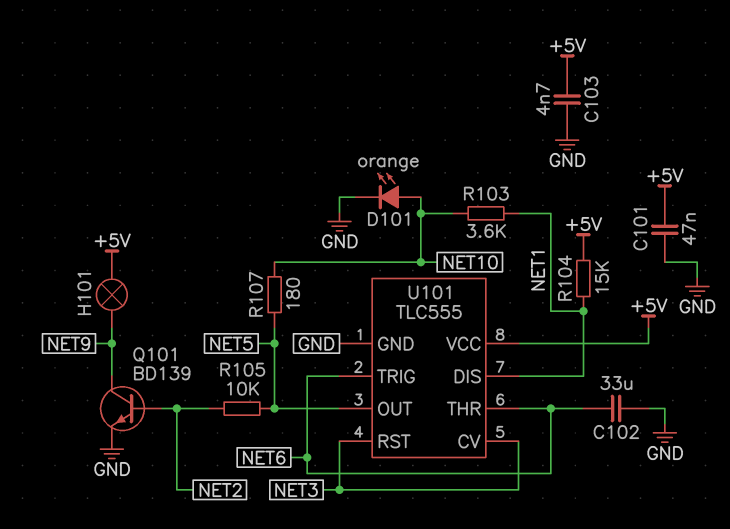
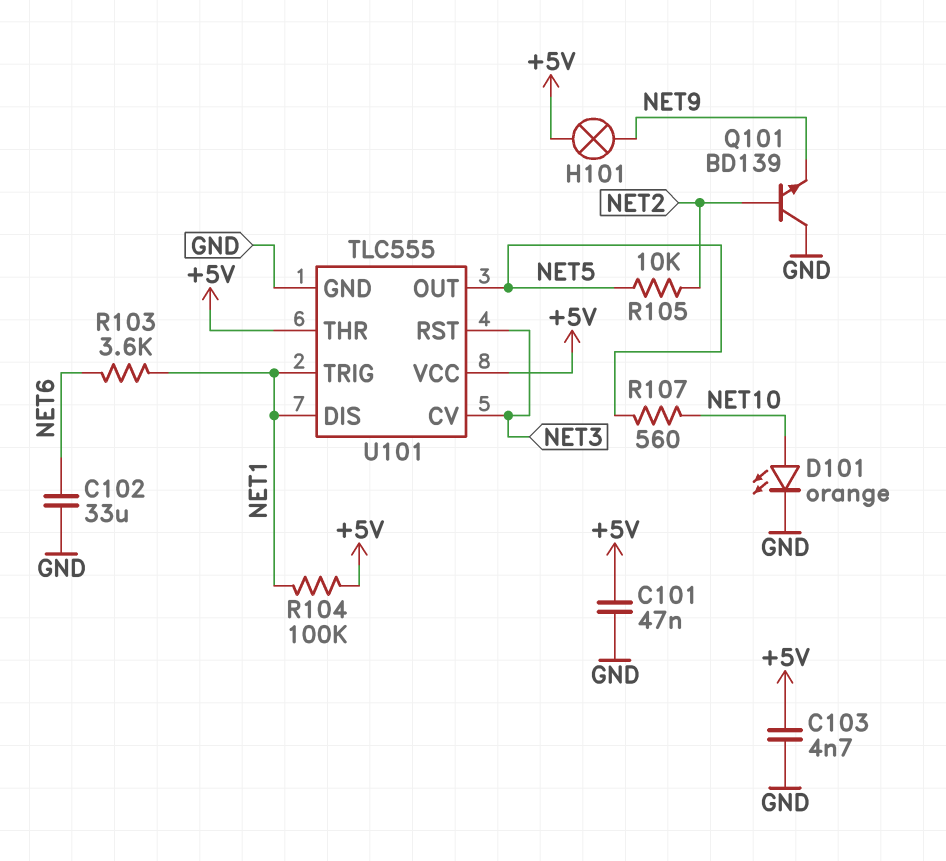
Q101: NPN BD139 (B NET2, C NET9, E GND) -> NPN BD139 (B NET2, C GND, E NET9)
R103: 3.6k (NET1, NET10) -> 3.6k (NET1, NET6)
R104: 15k (+5V, NET1) -> 100k (+5V, NET1)
R107: 180 (NET5, NET10) -> 560 (NET5, NET10)
U101 pin THR: NET6 -> +5V
U101 pin TRIG: NET6 -> NET1

